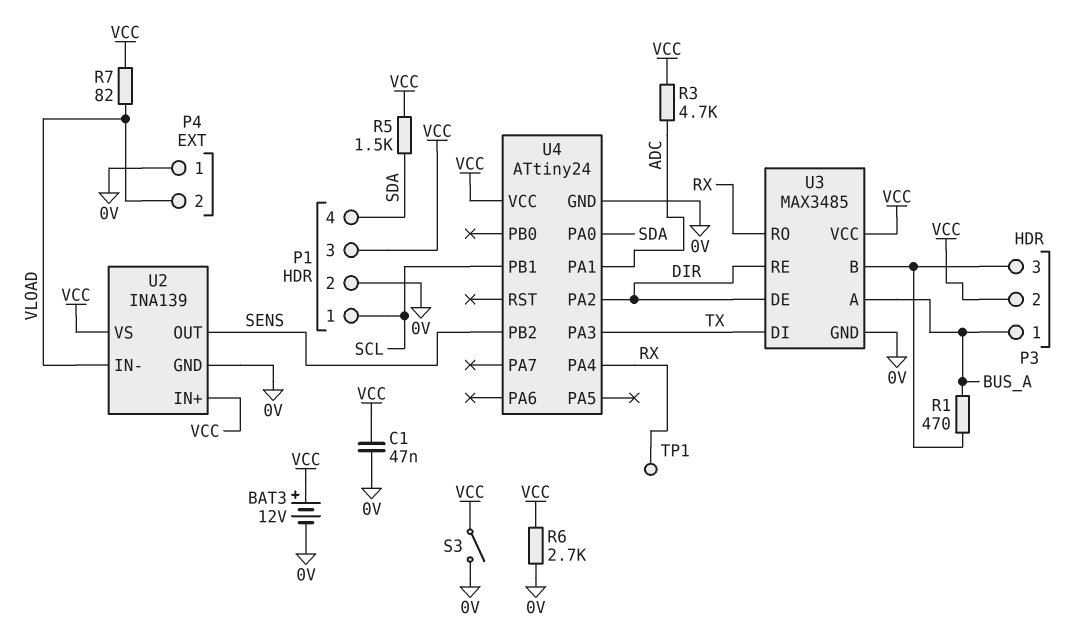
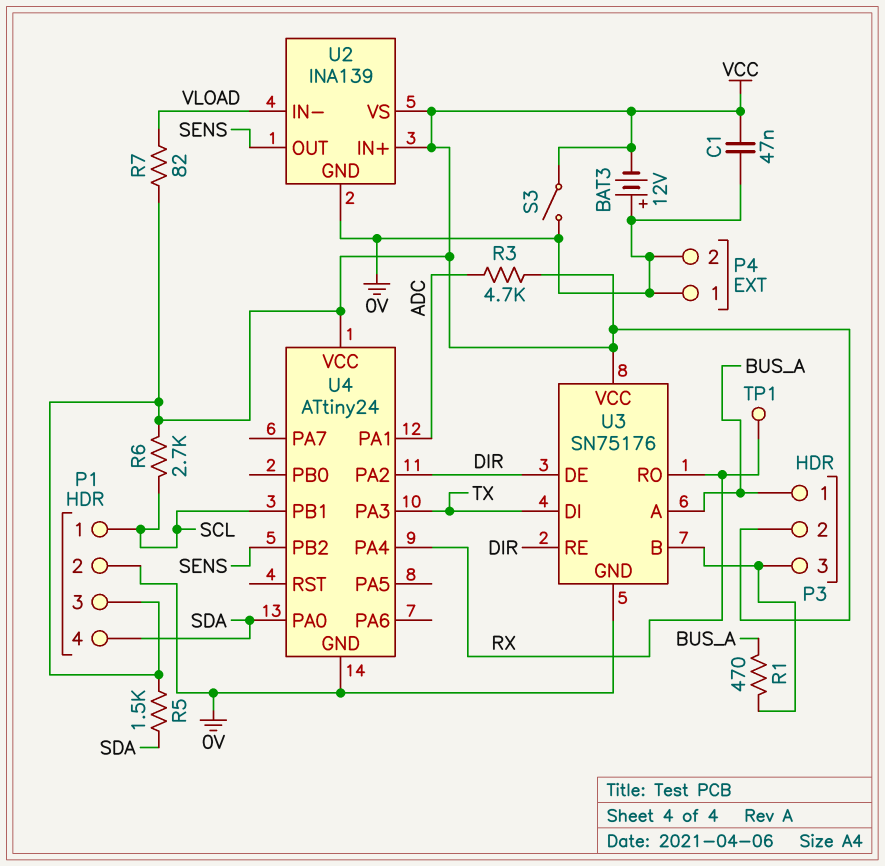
BAT3: 12V (plus VCC, minus 0V) -> 12V (plus 0V, minus VCC)
P4 pin 2: VLOAD -> 0V
R6: 2.7k (0V, VCC) -> 2.7k (SCL, VCC)
U3: MAX3485 -> SN75176

